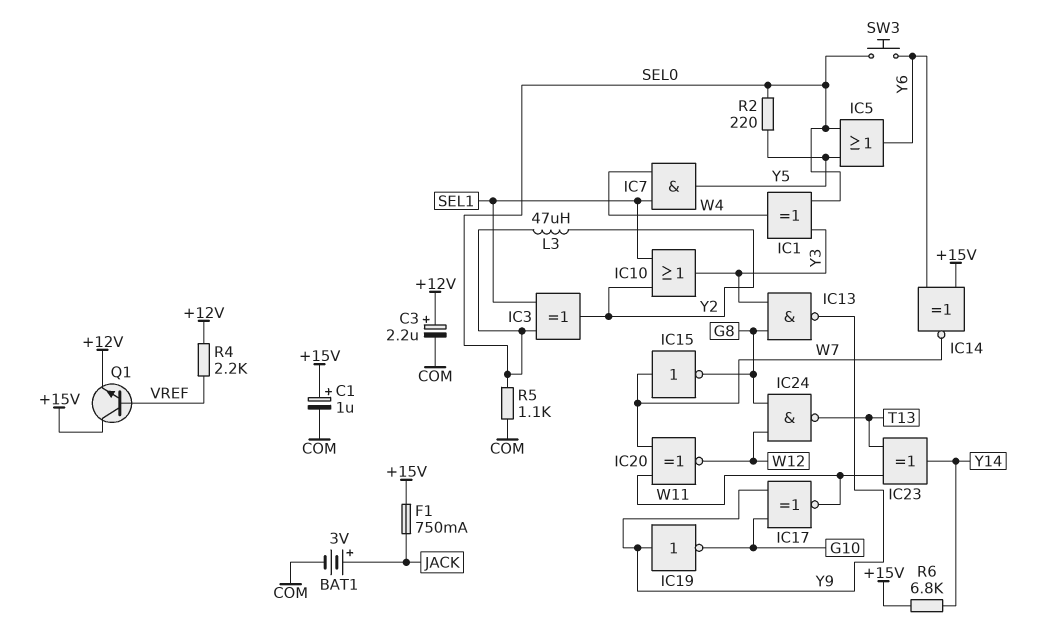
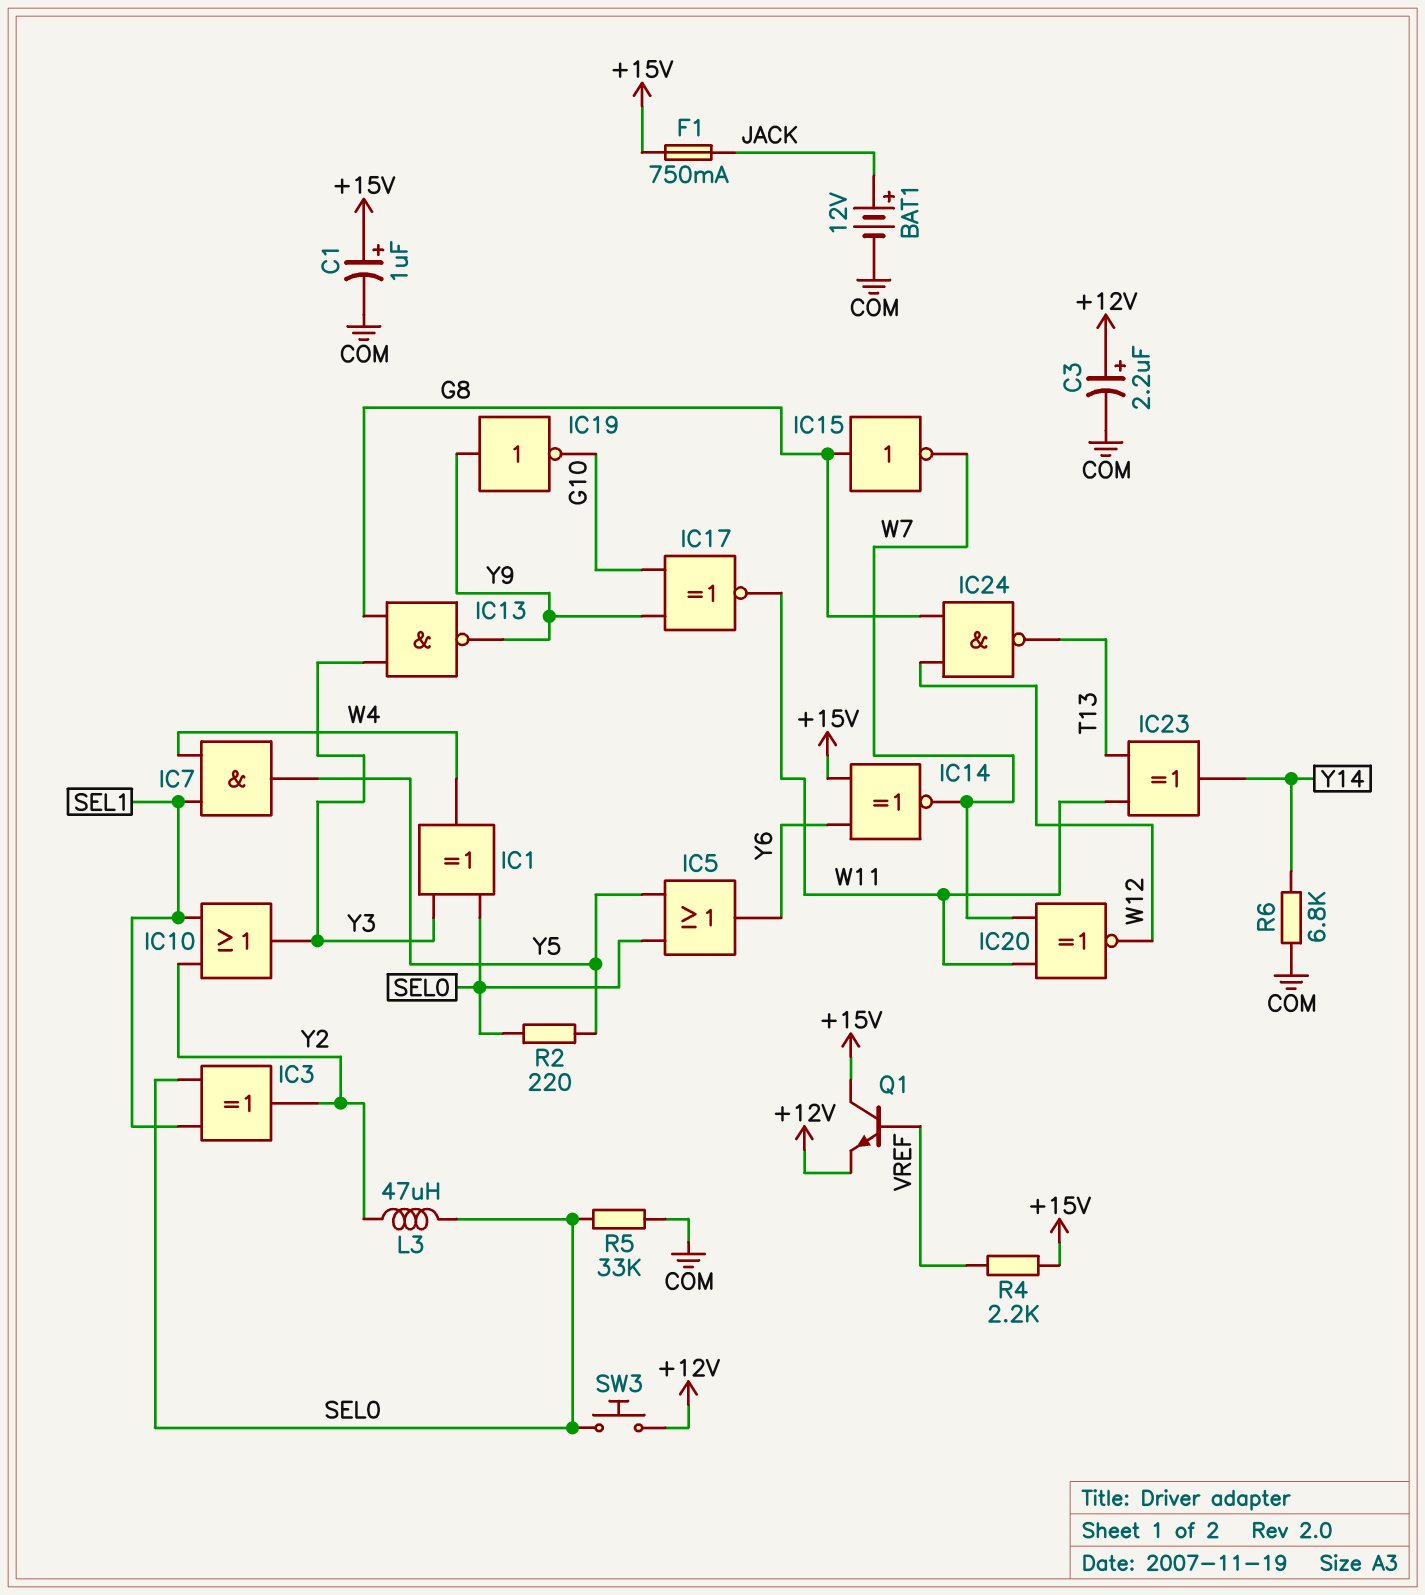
BAT1: 3V (plus JACK, minus COM) -> 12V (plus JACK, minus COM)
IC15: NOT (in W7, out G8) -> NOT (in G8, out W7)
R4: 2.2k (+12V, VREF) -> 2.2k (+15V, VREF)
R5: 1.1k (COM, SEL0) -> 33k (COM, SEL0)
R6: 6.8k (+15V, Y14) -> 6.8k (COM, Y14)
SW3: button (SEL0, Y6) -> button (+12V, SEL0)

